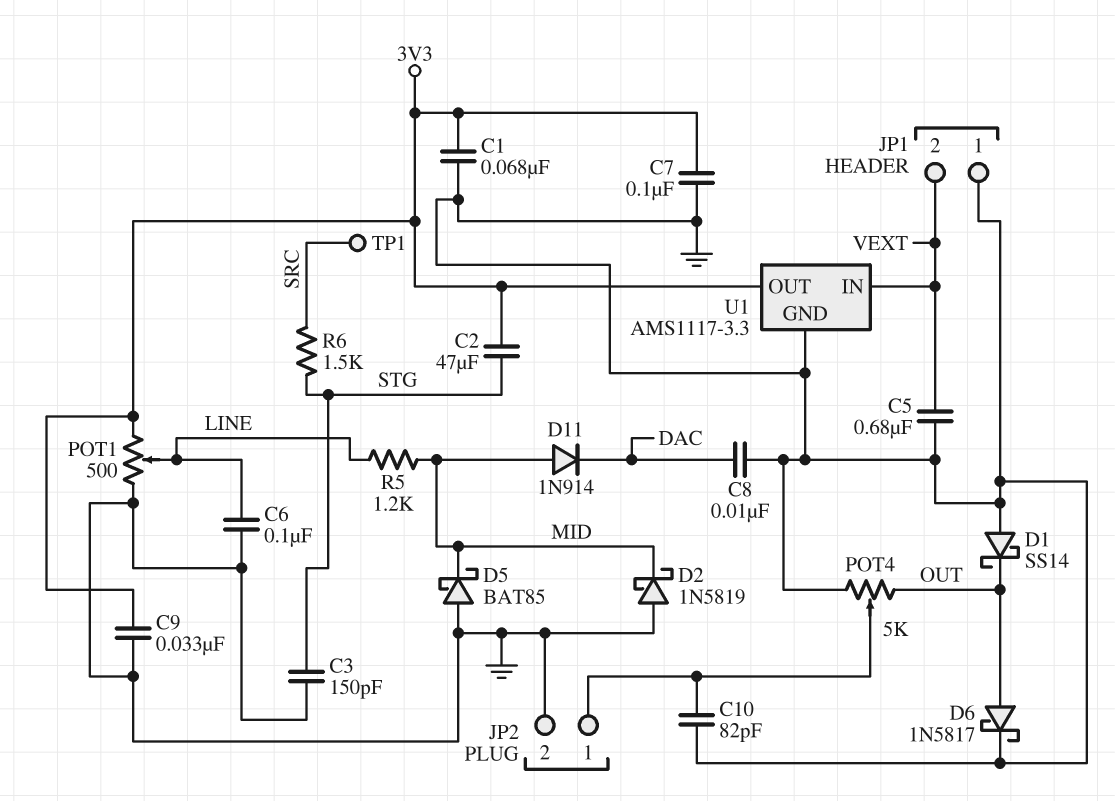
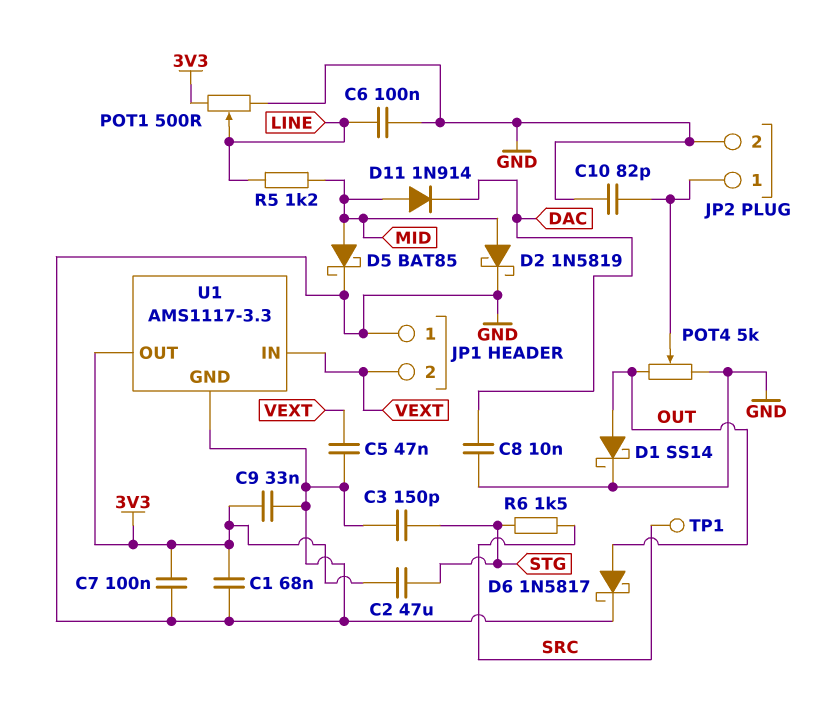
C5: 680nF (GND, VEXT) -> 47nF (GND, VEXT)
D1: schottky SS14 (A GND, K OUT) -> schottky SS14 (A OUT, K GND)
D2: schottky 1N5819 (A GND, K MID) -> schottky 1N5819 (A MID, K GND)
D5: schottky BAT85 (A GND, K MID) -> schottky BAT85 (A MID, K GND)

